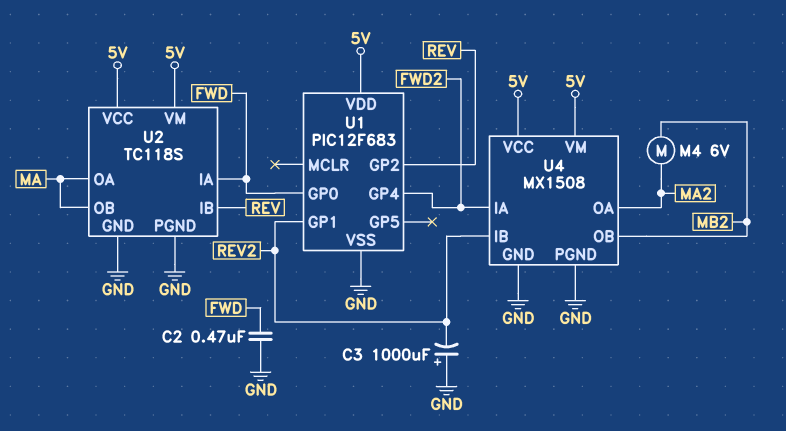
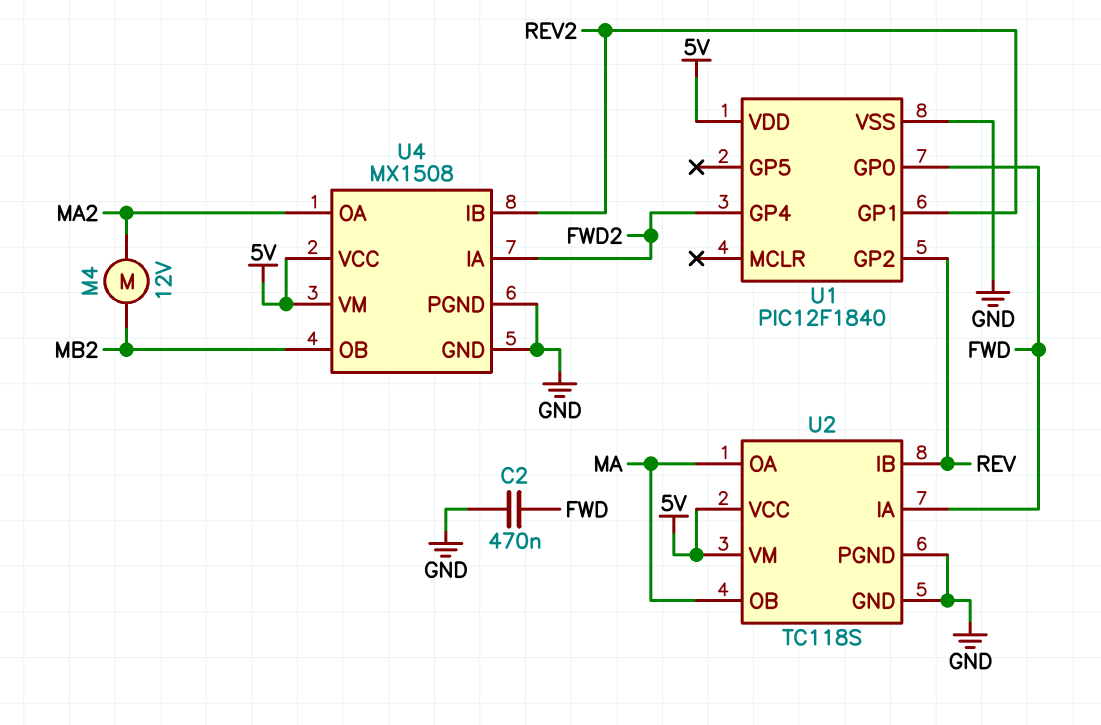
C3: 1000uF (plus GND, minus REV2) -> none
M4: motor 6V (MA2, MB2) -> motor 12V (MA2, MB2)
U1: PIC12F683 -> PIC12F1840

